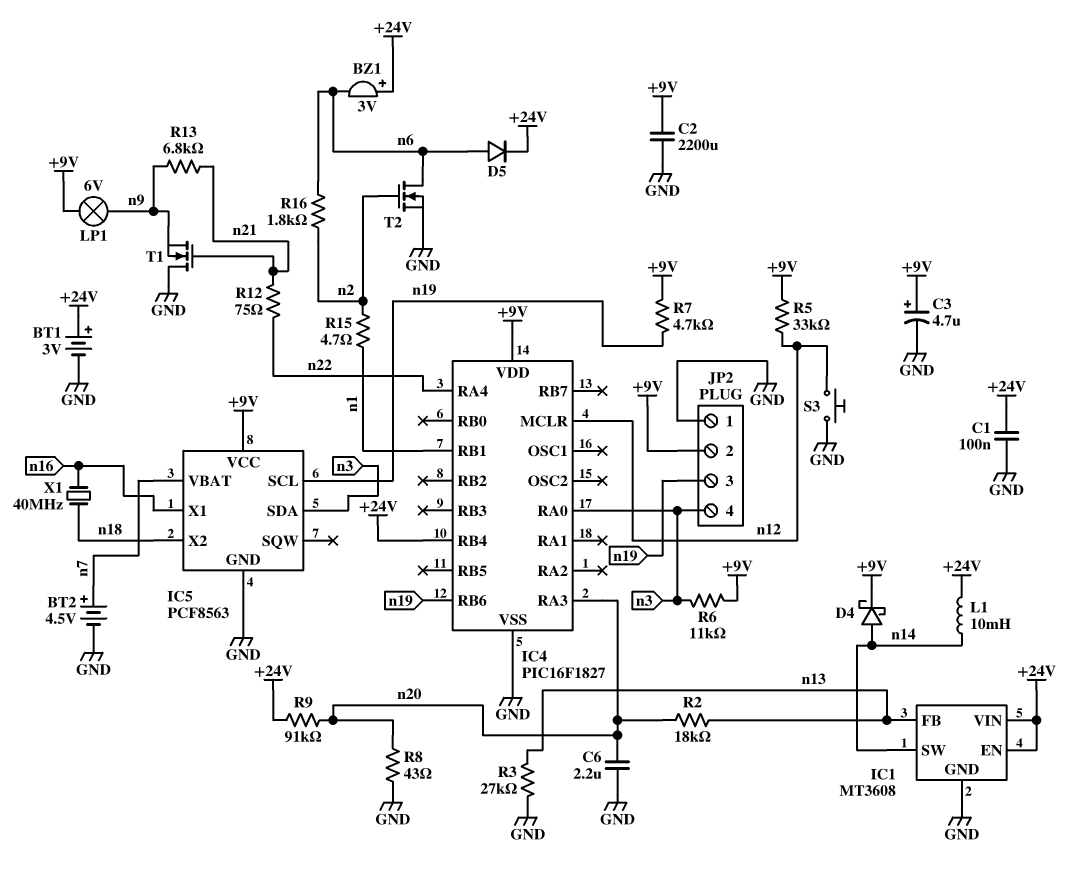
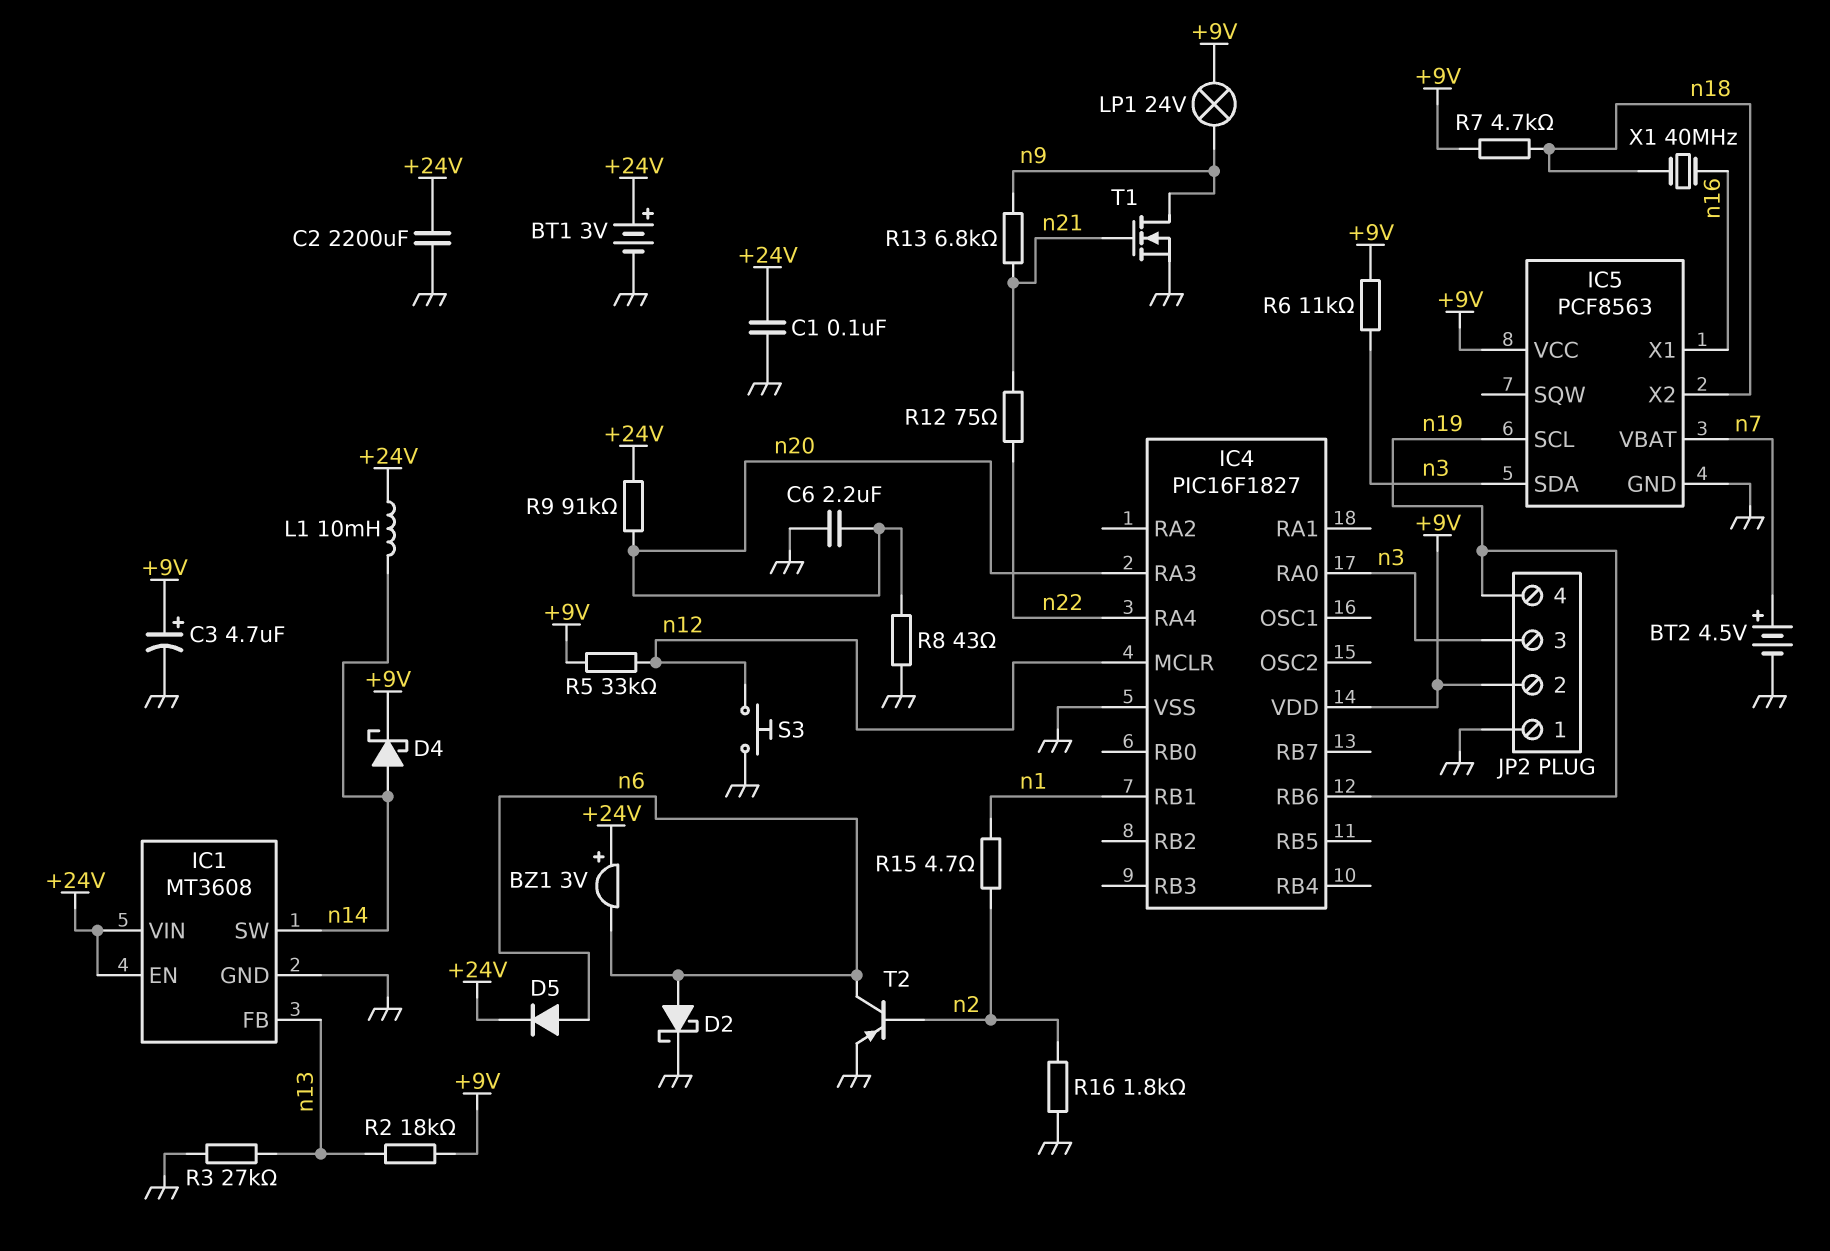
C2: 2200uF (+9V, GND) -> 2200uF (+24V, GND)
D2: none -> schottky (A n6, K GND)
IC4 pin RB4: +24V -> none
JP2 pin 3: n19 -> n3
JP2 pin 4: n3 -> n19
LP1: lamp 6V (+9V, n9) -> lamp 24V (+9V, n9)
R2: 18k (n13, n20) -> 18k (+9V, n13)
R7: 4.7k (+9V, n19) -> 4.7k (+9V, n18)
R16: 1.8k (n2, n6) -> 1.8k (GND, n2)
T1: NMOS (G n21, D GND, S n9) -> NMOS (G n21, D n9, S GND)
T2: NMOS (G n2, D n6, S GND) -> PNP (B n2, C n6, E GND)

